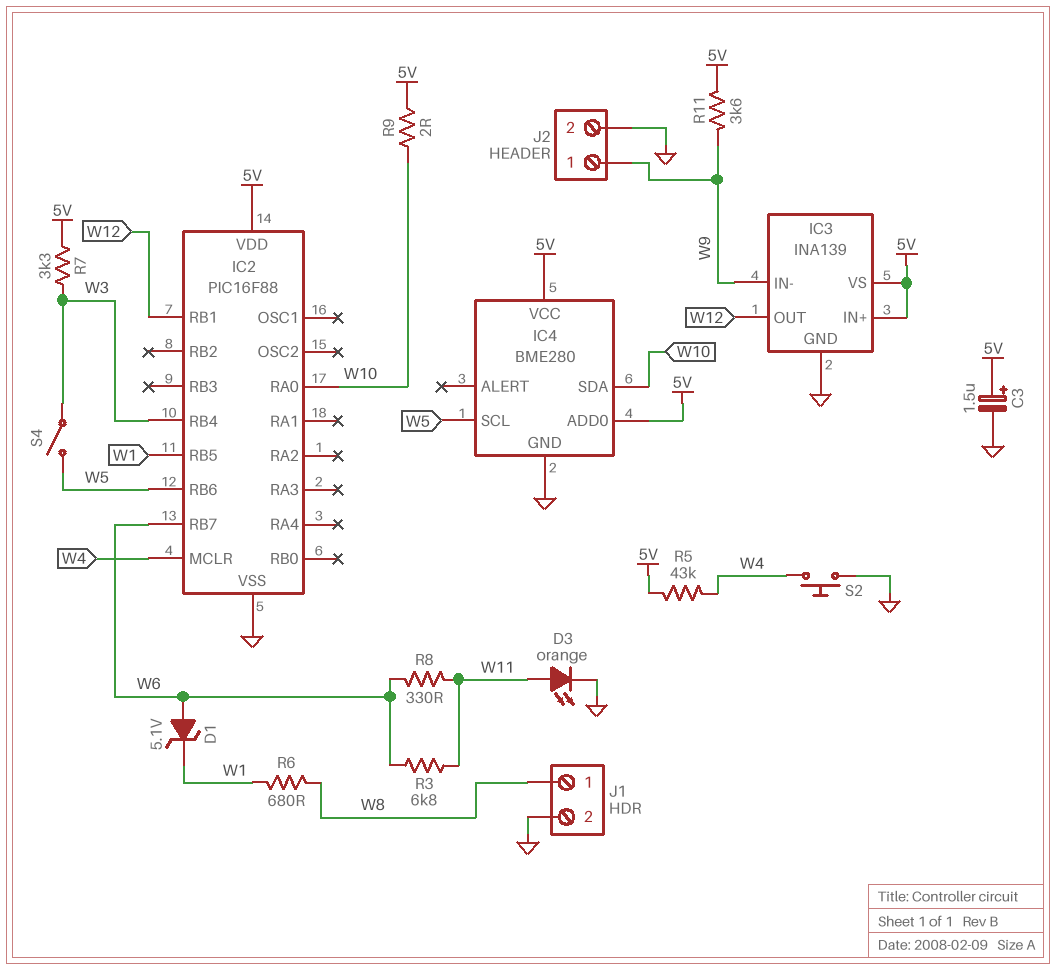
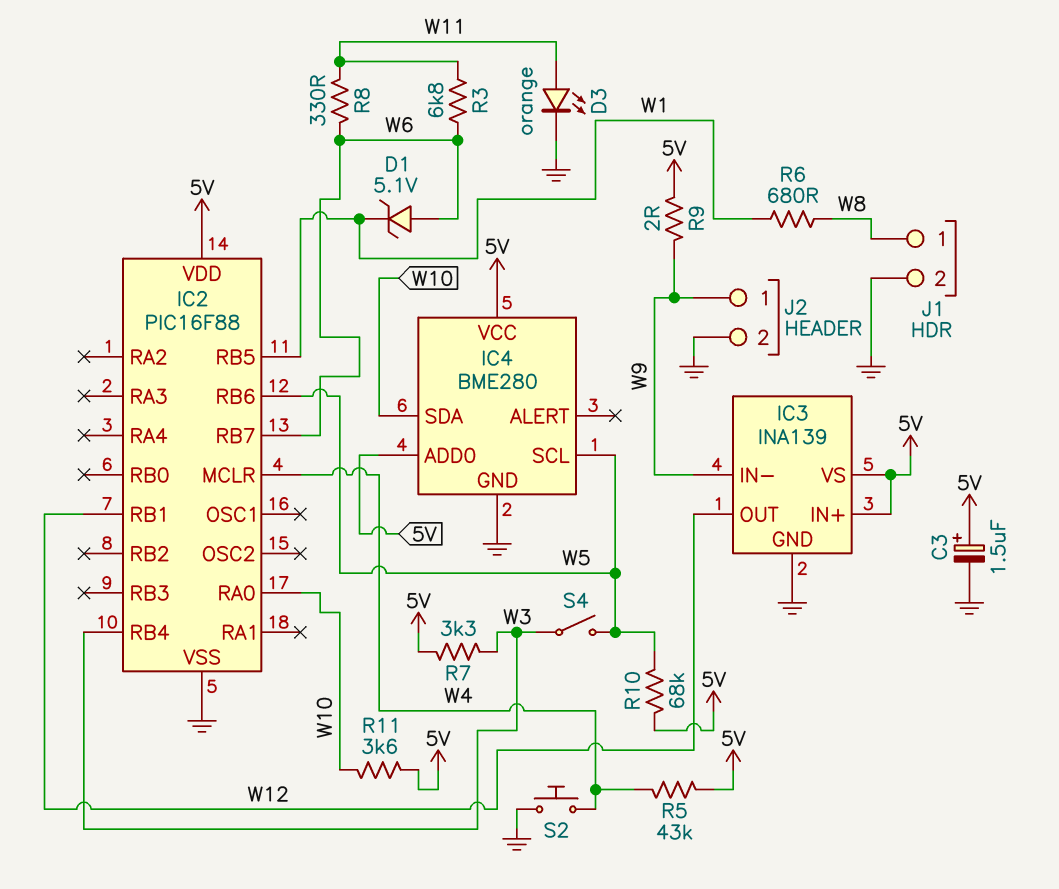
R9: 2 (5V, W10) -> 2 (5V, W9)
R10: none -> 68k (5V, W5)
R11: 3.6k (5V, W9) -> 3.6k (5V, W10)

